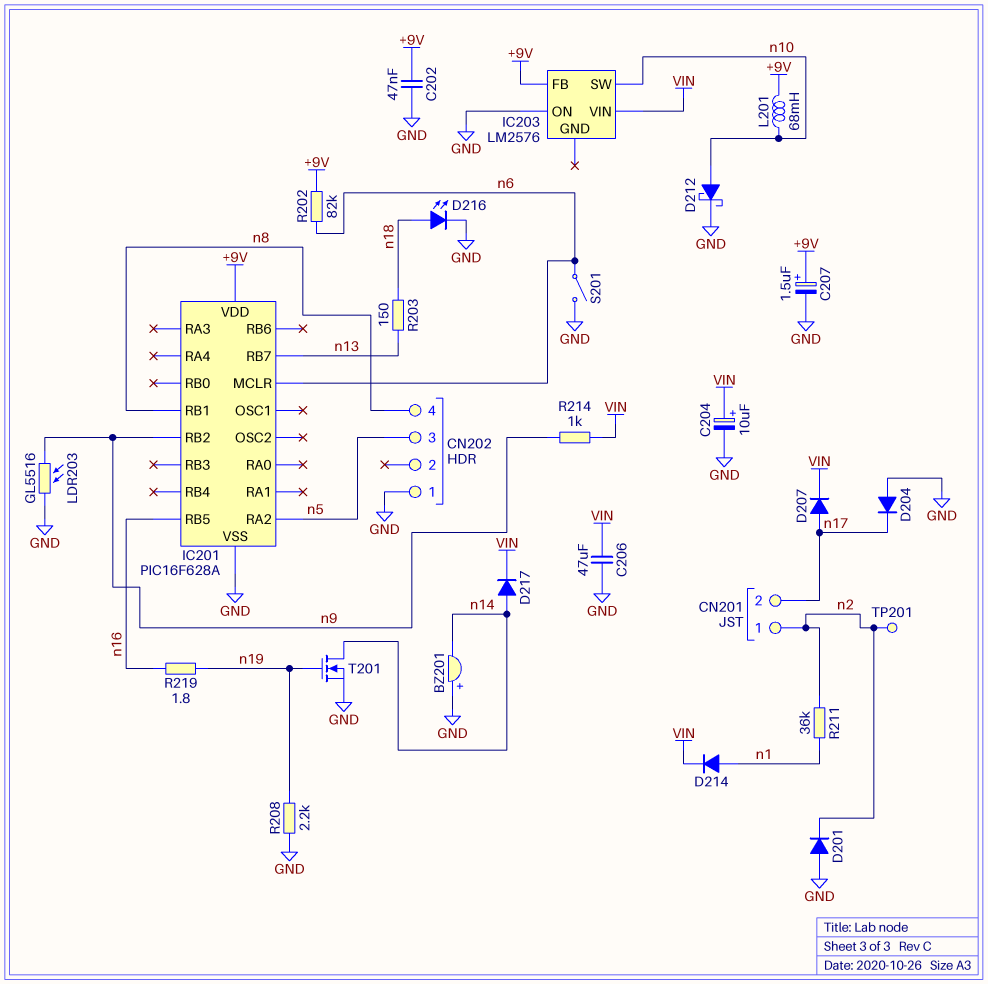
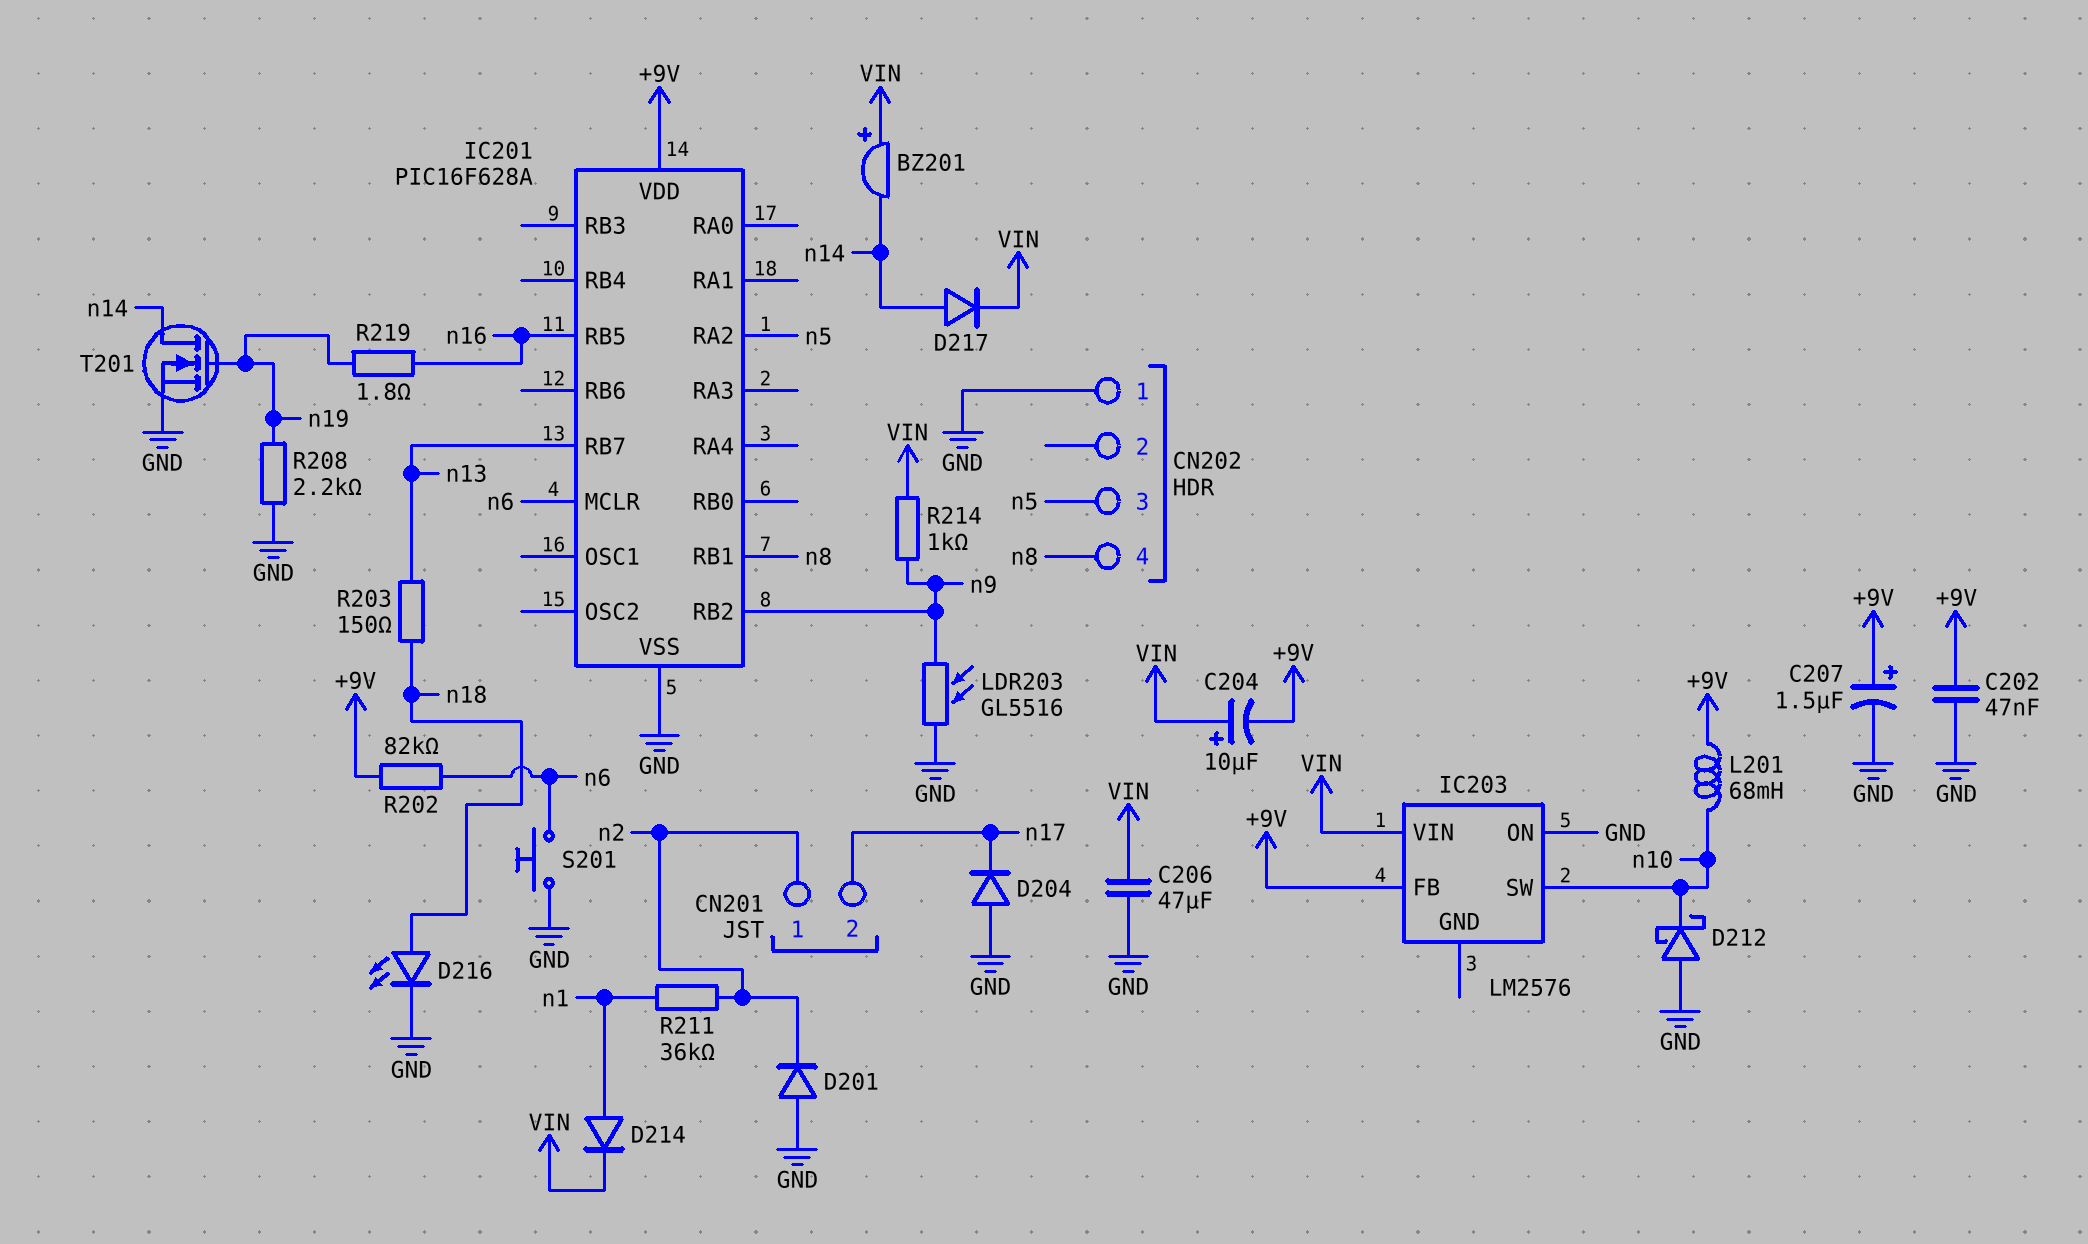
BZ201: buzzer (plus GND, minus n14) -> buzzer (plus VIN, minus n14)
C204: 10uF (plus VIN, minus GND) -> 10uF (plus VIN, minus +9V)
D207: diode (A n17, K VIN) -> none
D212: schottky (A n10, K GND) -> schottky (A GND, K n10)
S201: switch (GND, n6) -> button (GND, n6)
TP201: test point (n2) -> none

